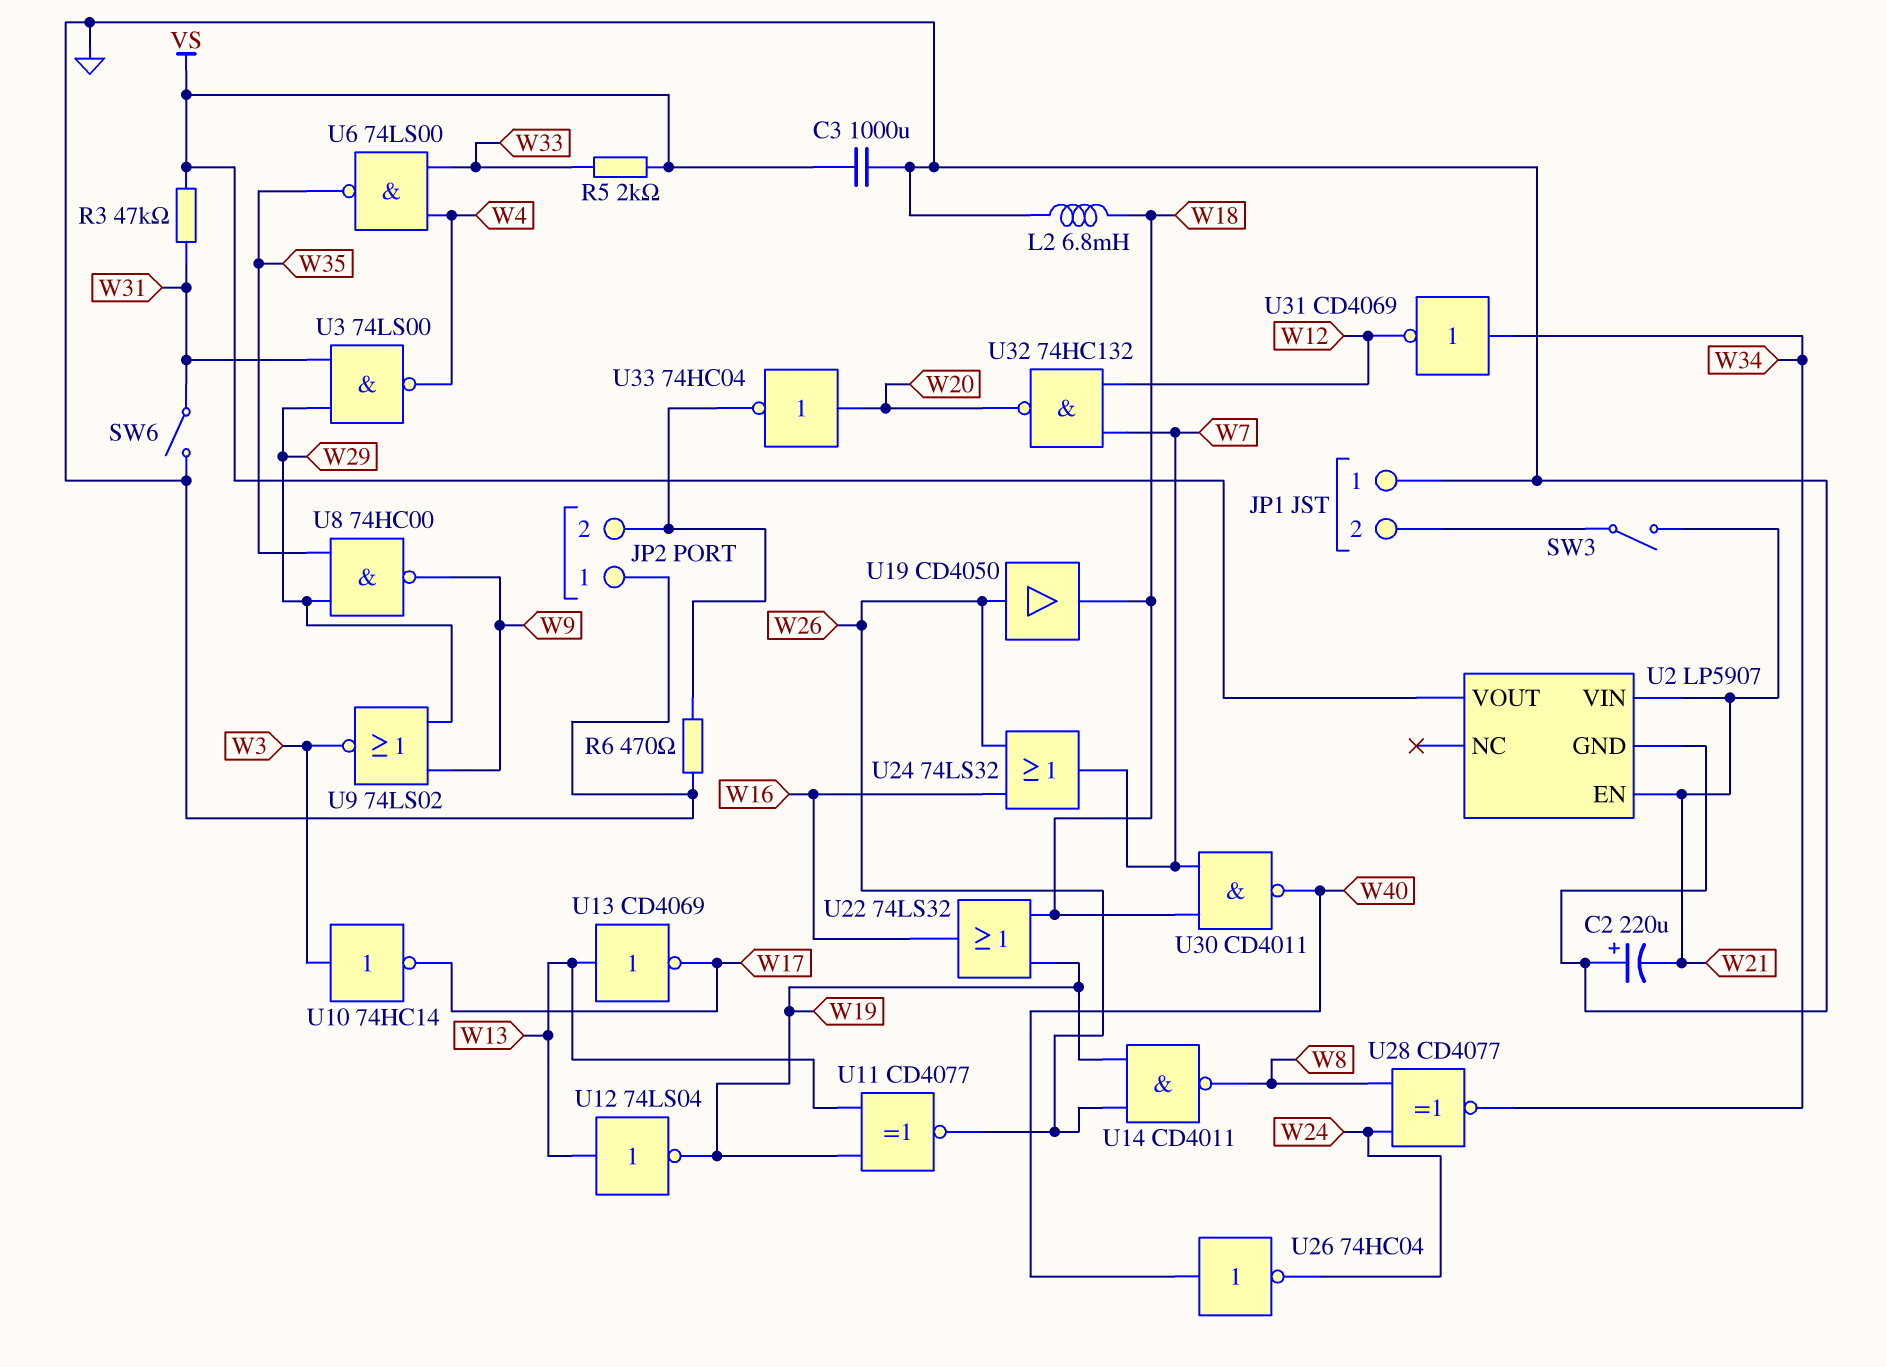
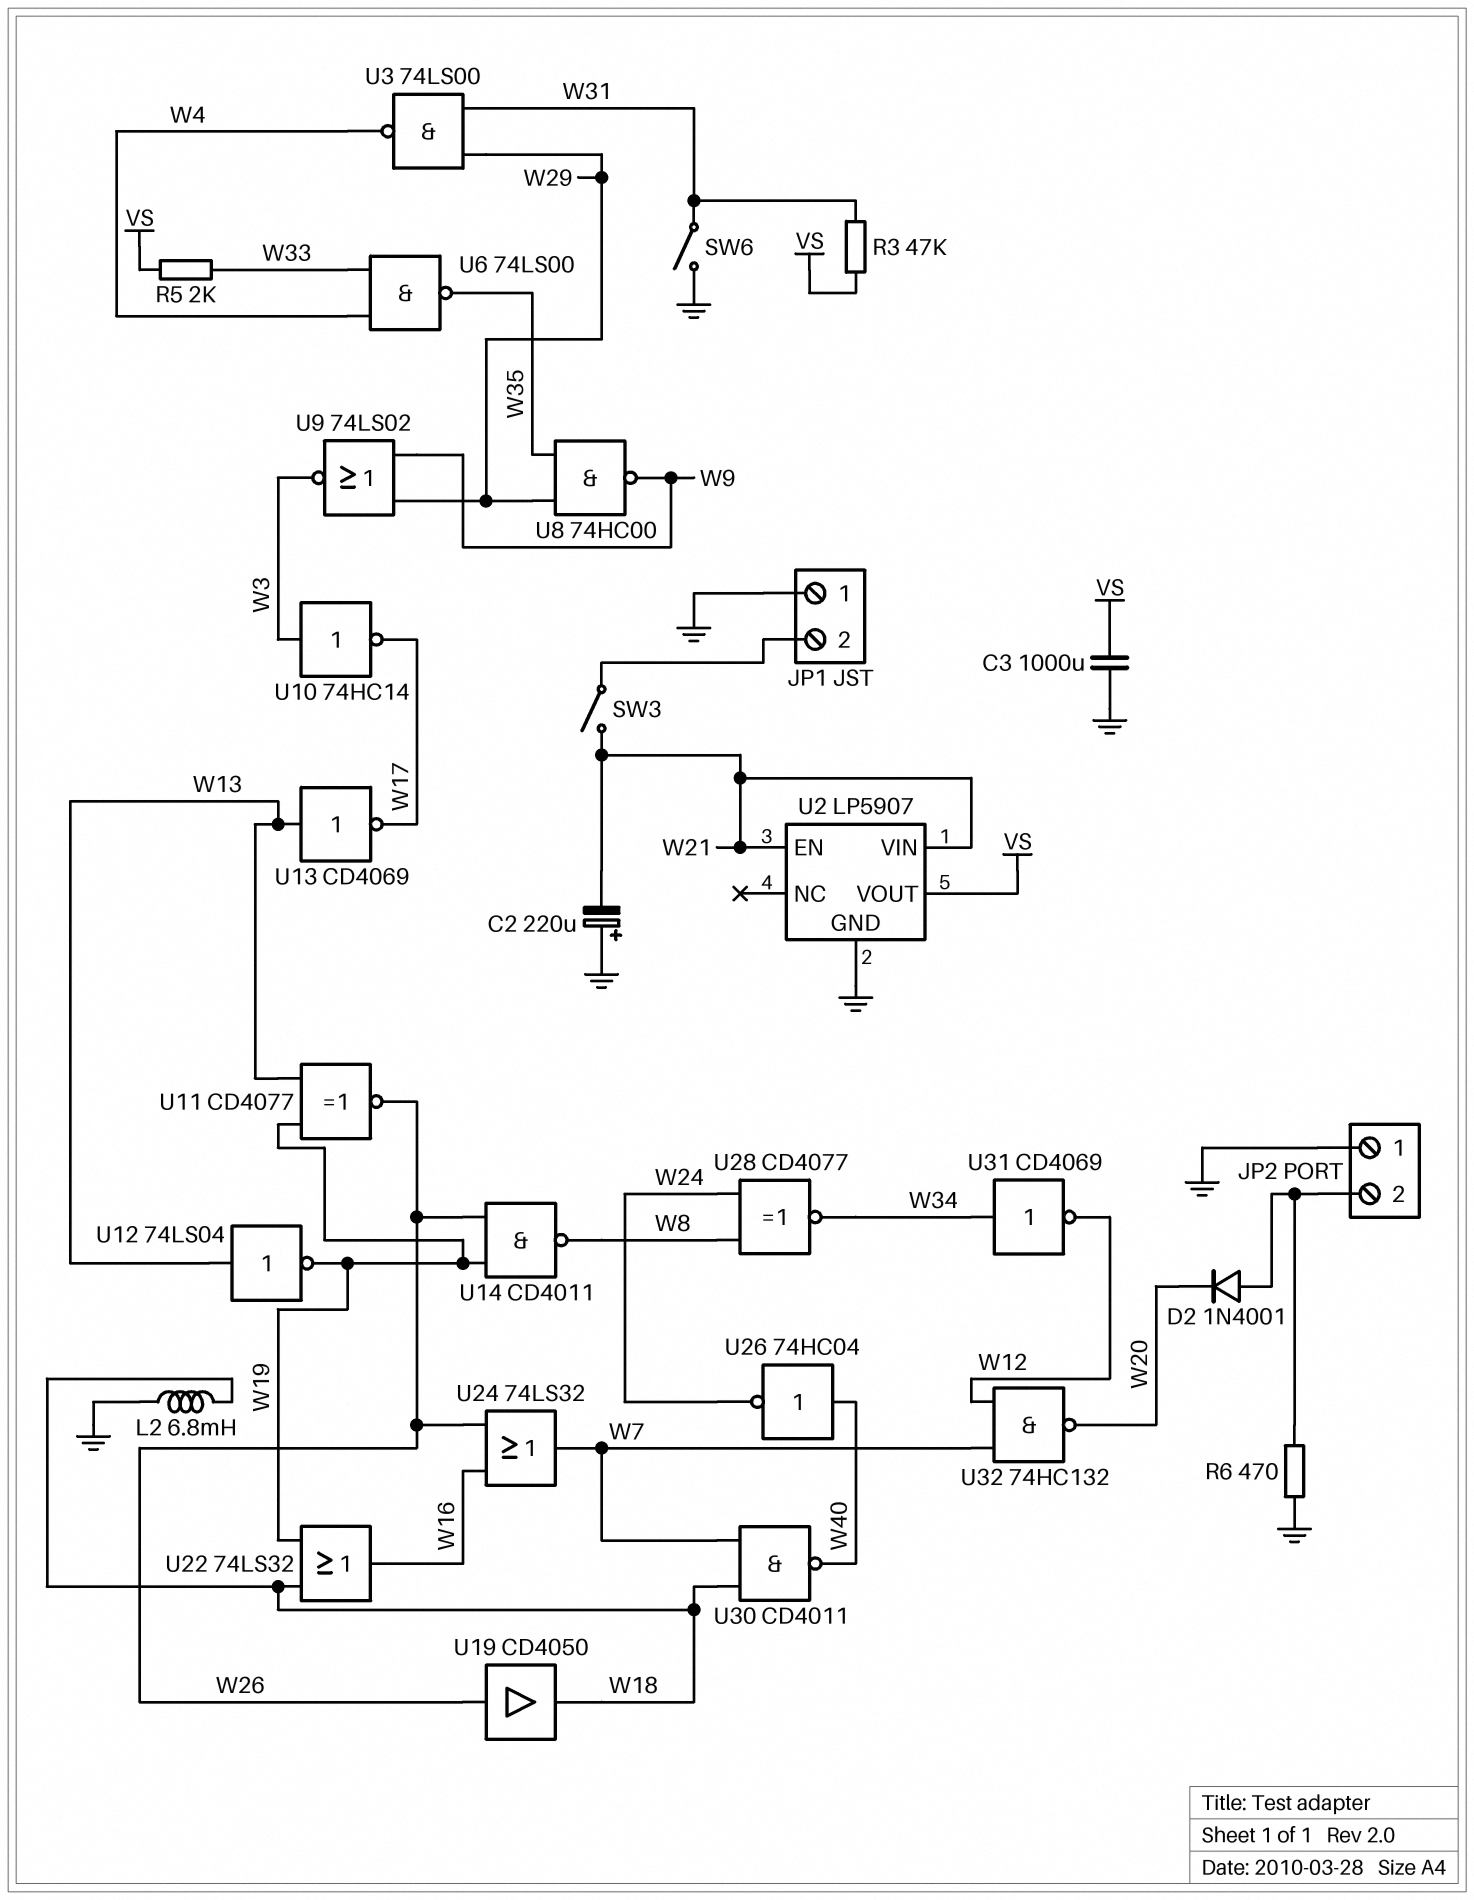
D2: none -> diode 1N4001 (A JP2/2, K W20)
U33: NOT 74HC04 (in W20, out JP2/2) -> none

